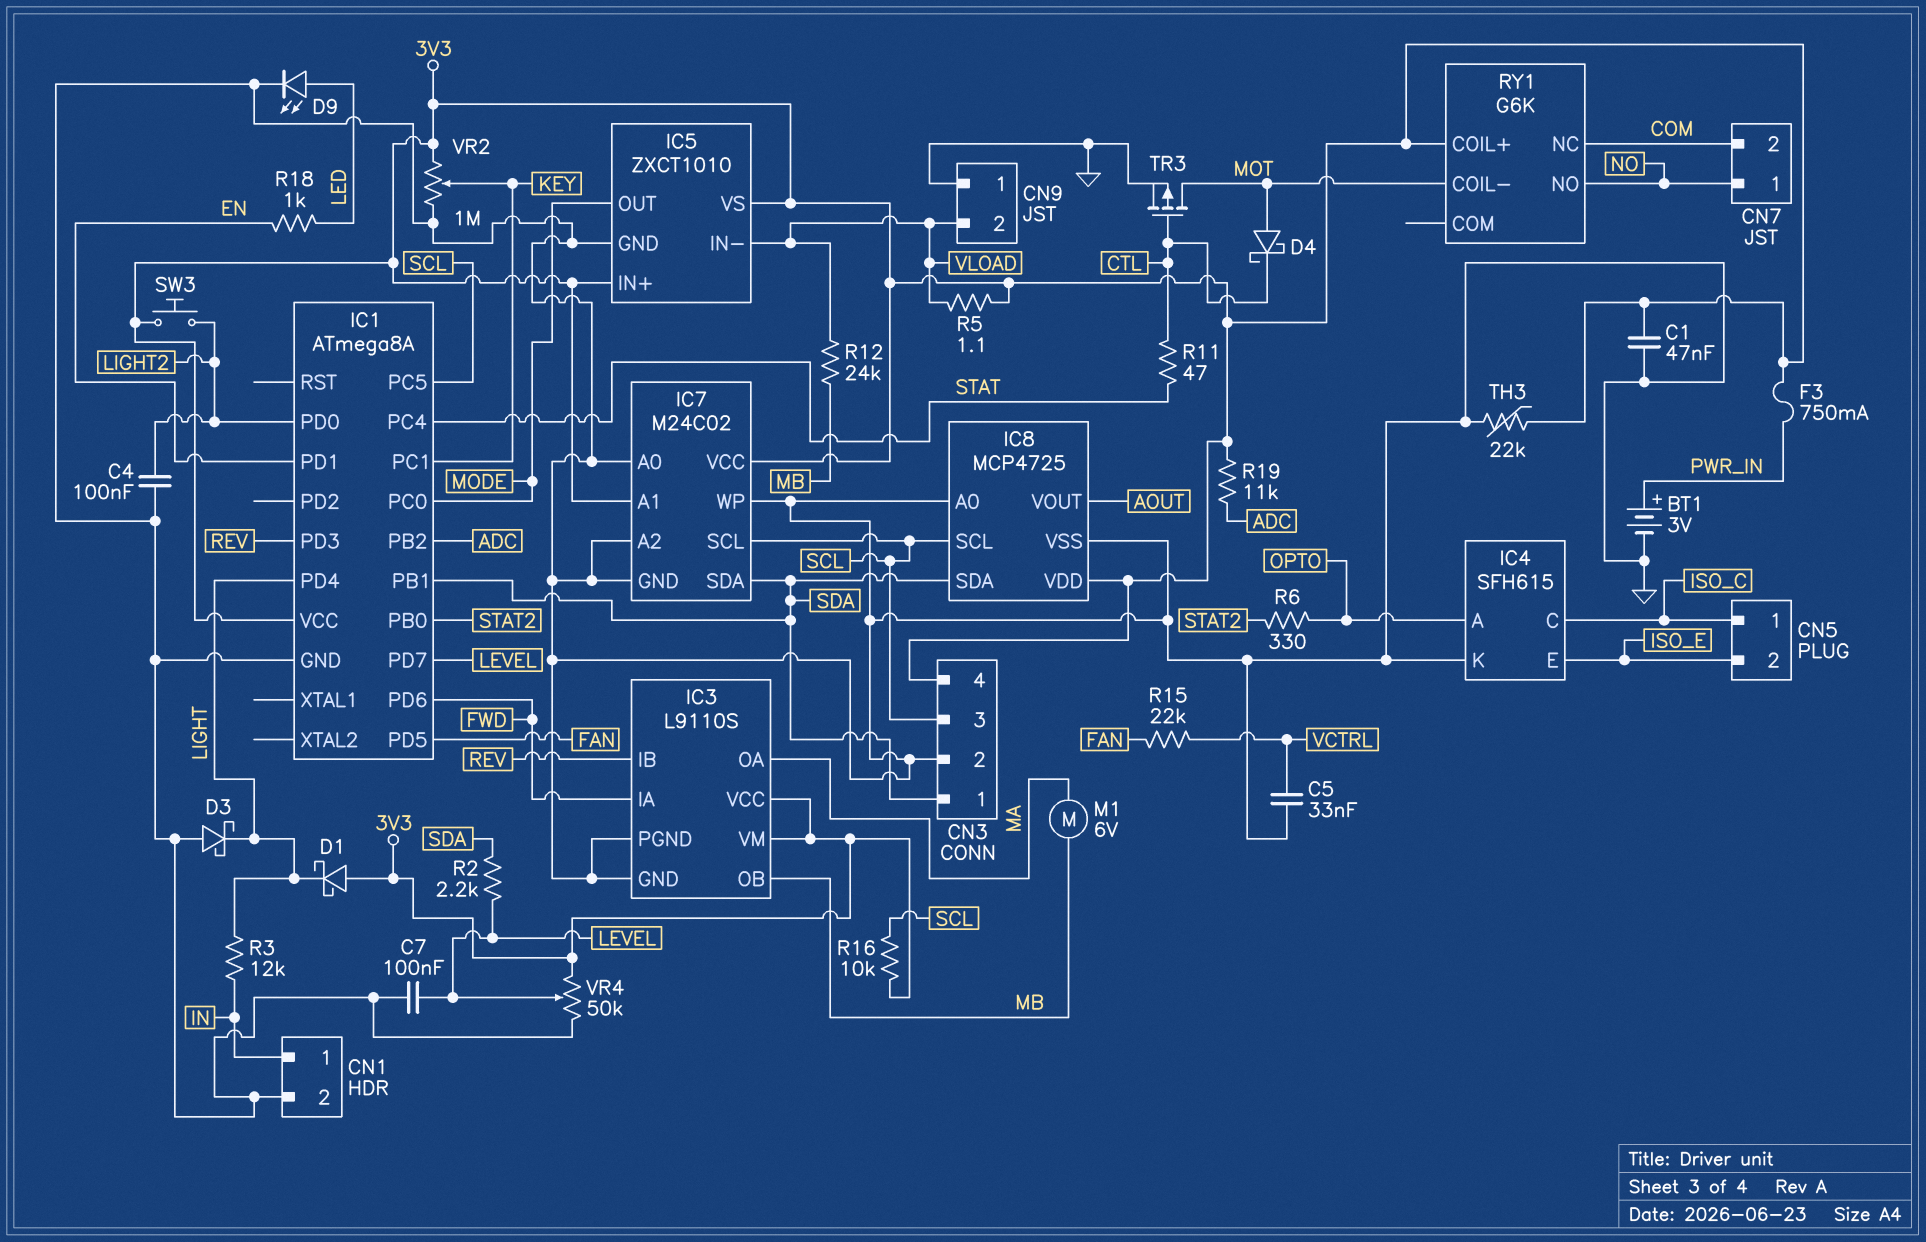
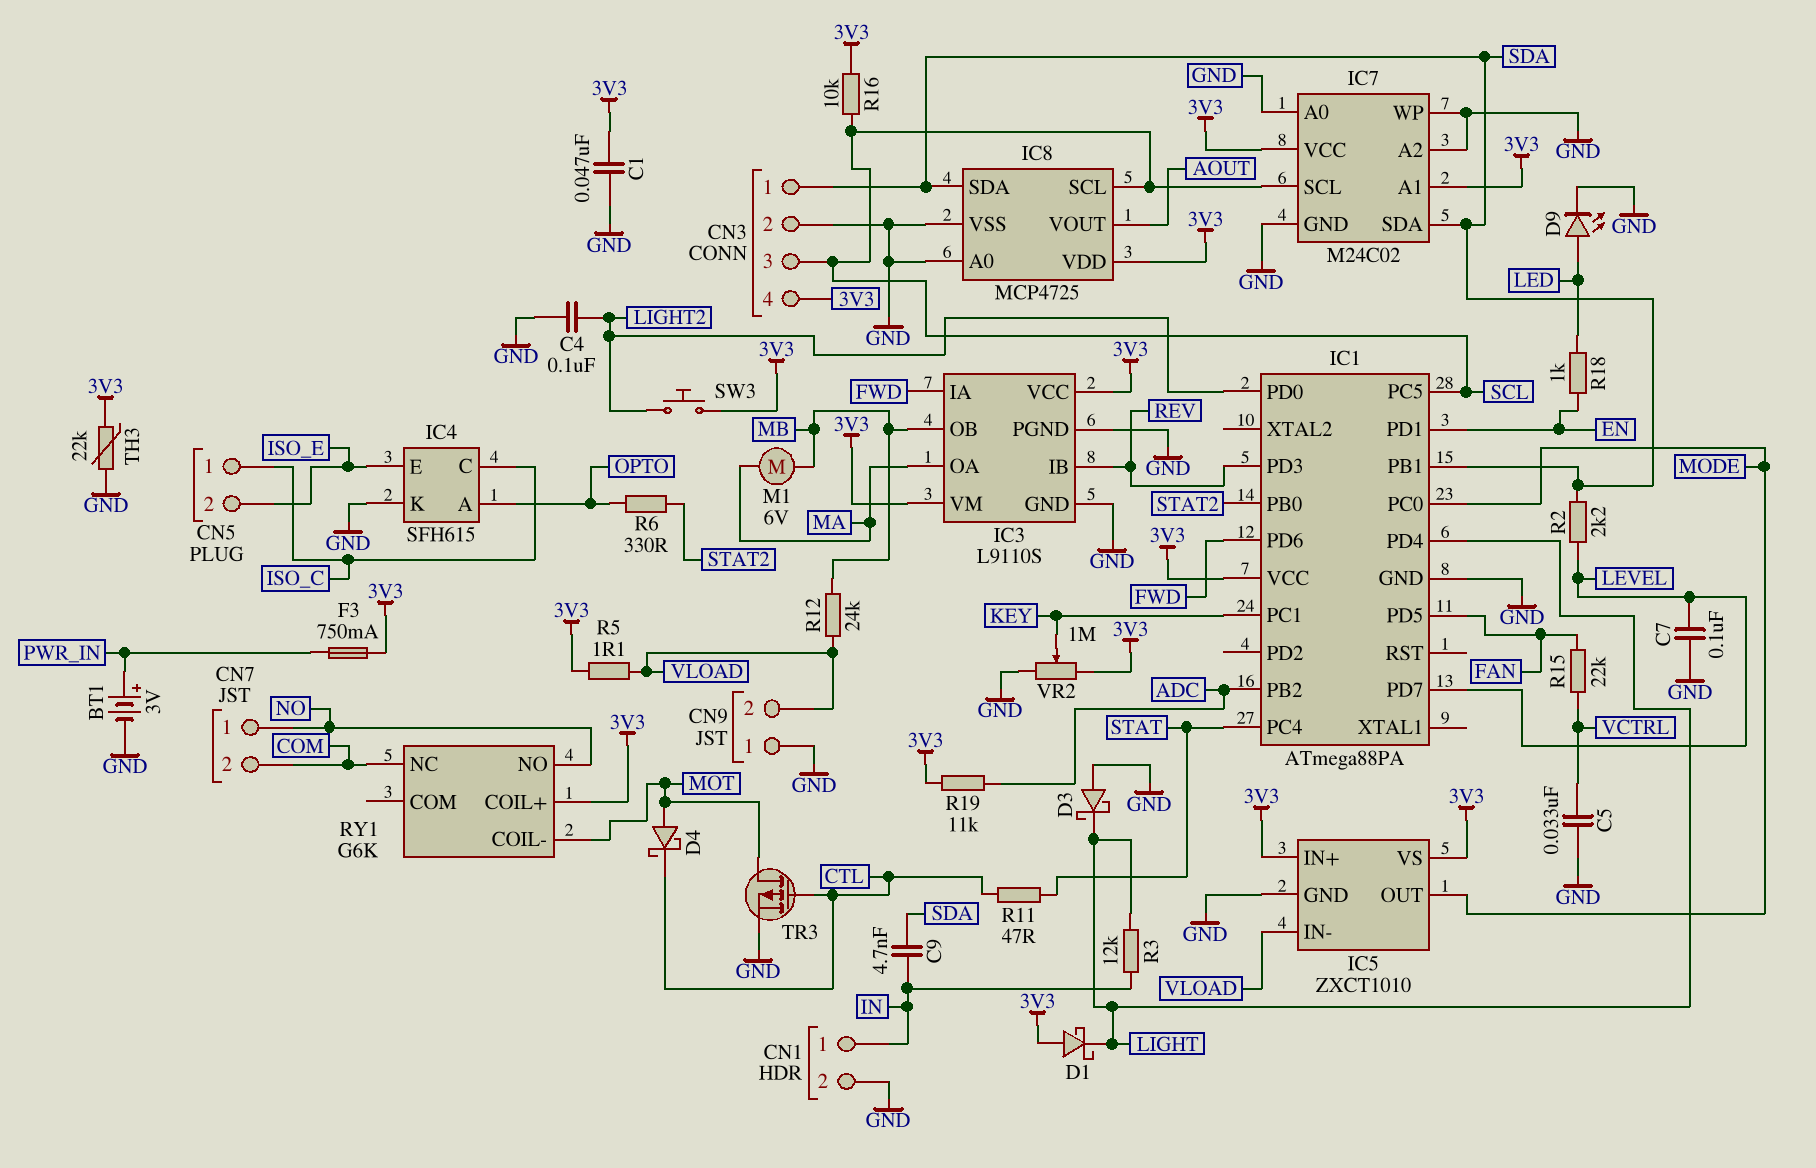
C9: none -> 4.7nF (IN, SDA)
IC1: ATmega8A -> ATmega88PA
VR4: 50k (3V3, GND, wiper LEVEL) -> none

